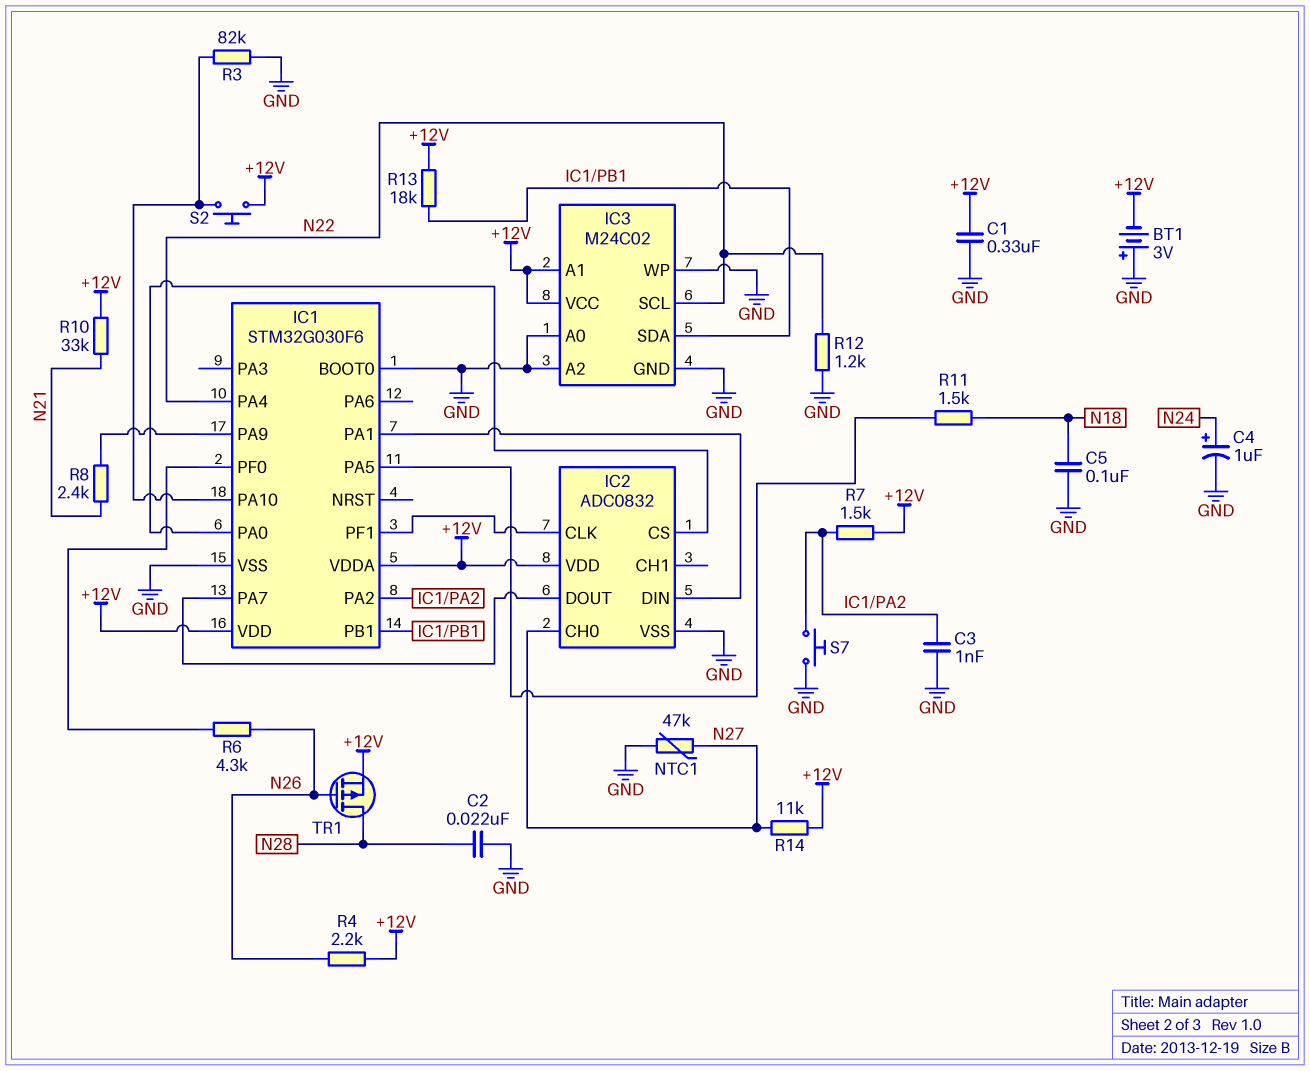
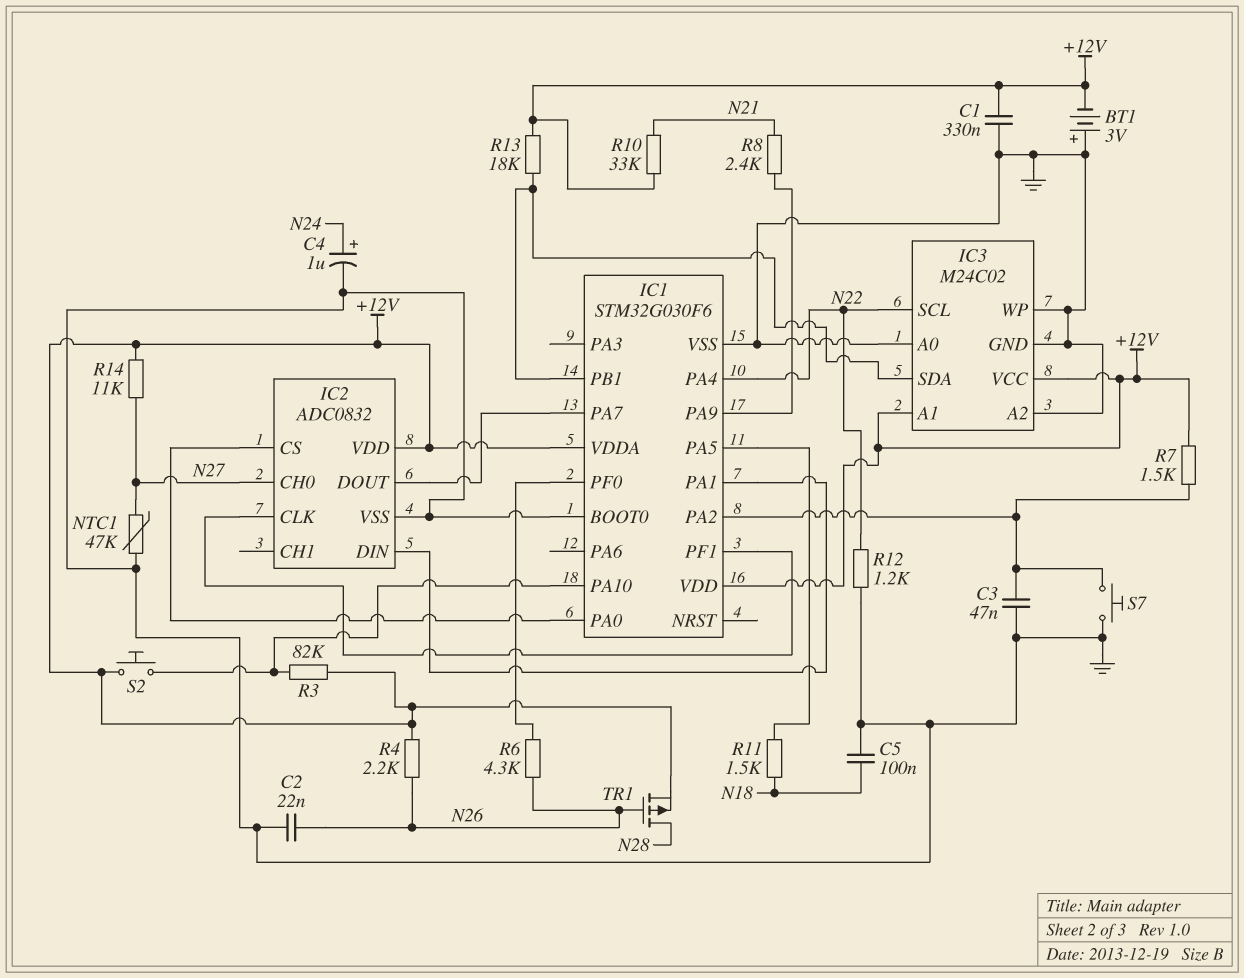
C2: 22nF (GND, N28) -> 22nF (GND, N26)
C3: 1nF (GND, IC1/PA2) -> 47nF (GND, IC1/PA2)
R3: 82k (GND, IC1/PA10) -> 82k (+12V, IC1/PA10)

